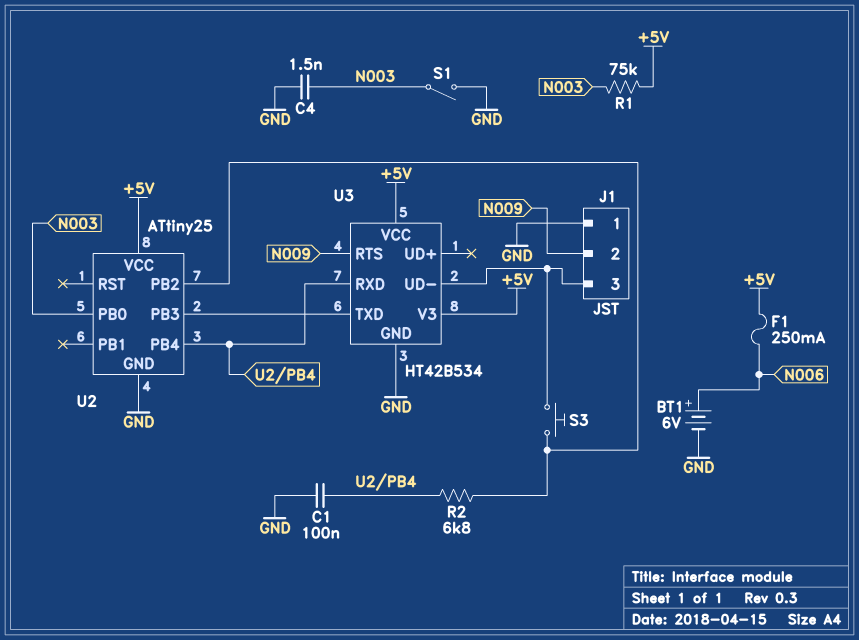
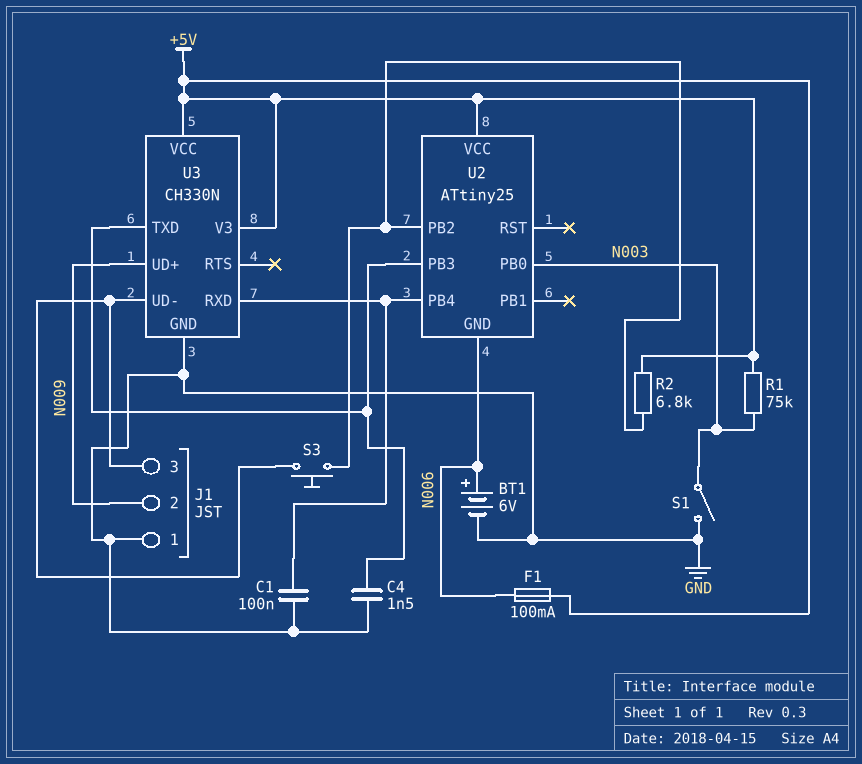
C4: 1.5nF (GND, N003) -> 1.5nF (GND, U2/PB3)
F1: 250mA (+5V, N006) -> 100mA (+5V, N006)
R2: 6.8k (U2/PB2, U2/PB4) -> 6.8k (+5V, U2/PB2)
U2 pin GND: GND -> N006
U3: HT42B534 -> CH330N
U3 pin RTS: N009 -> none
U3 pin UD+: none -> N009

